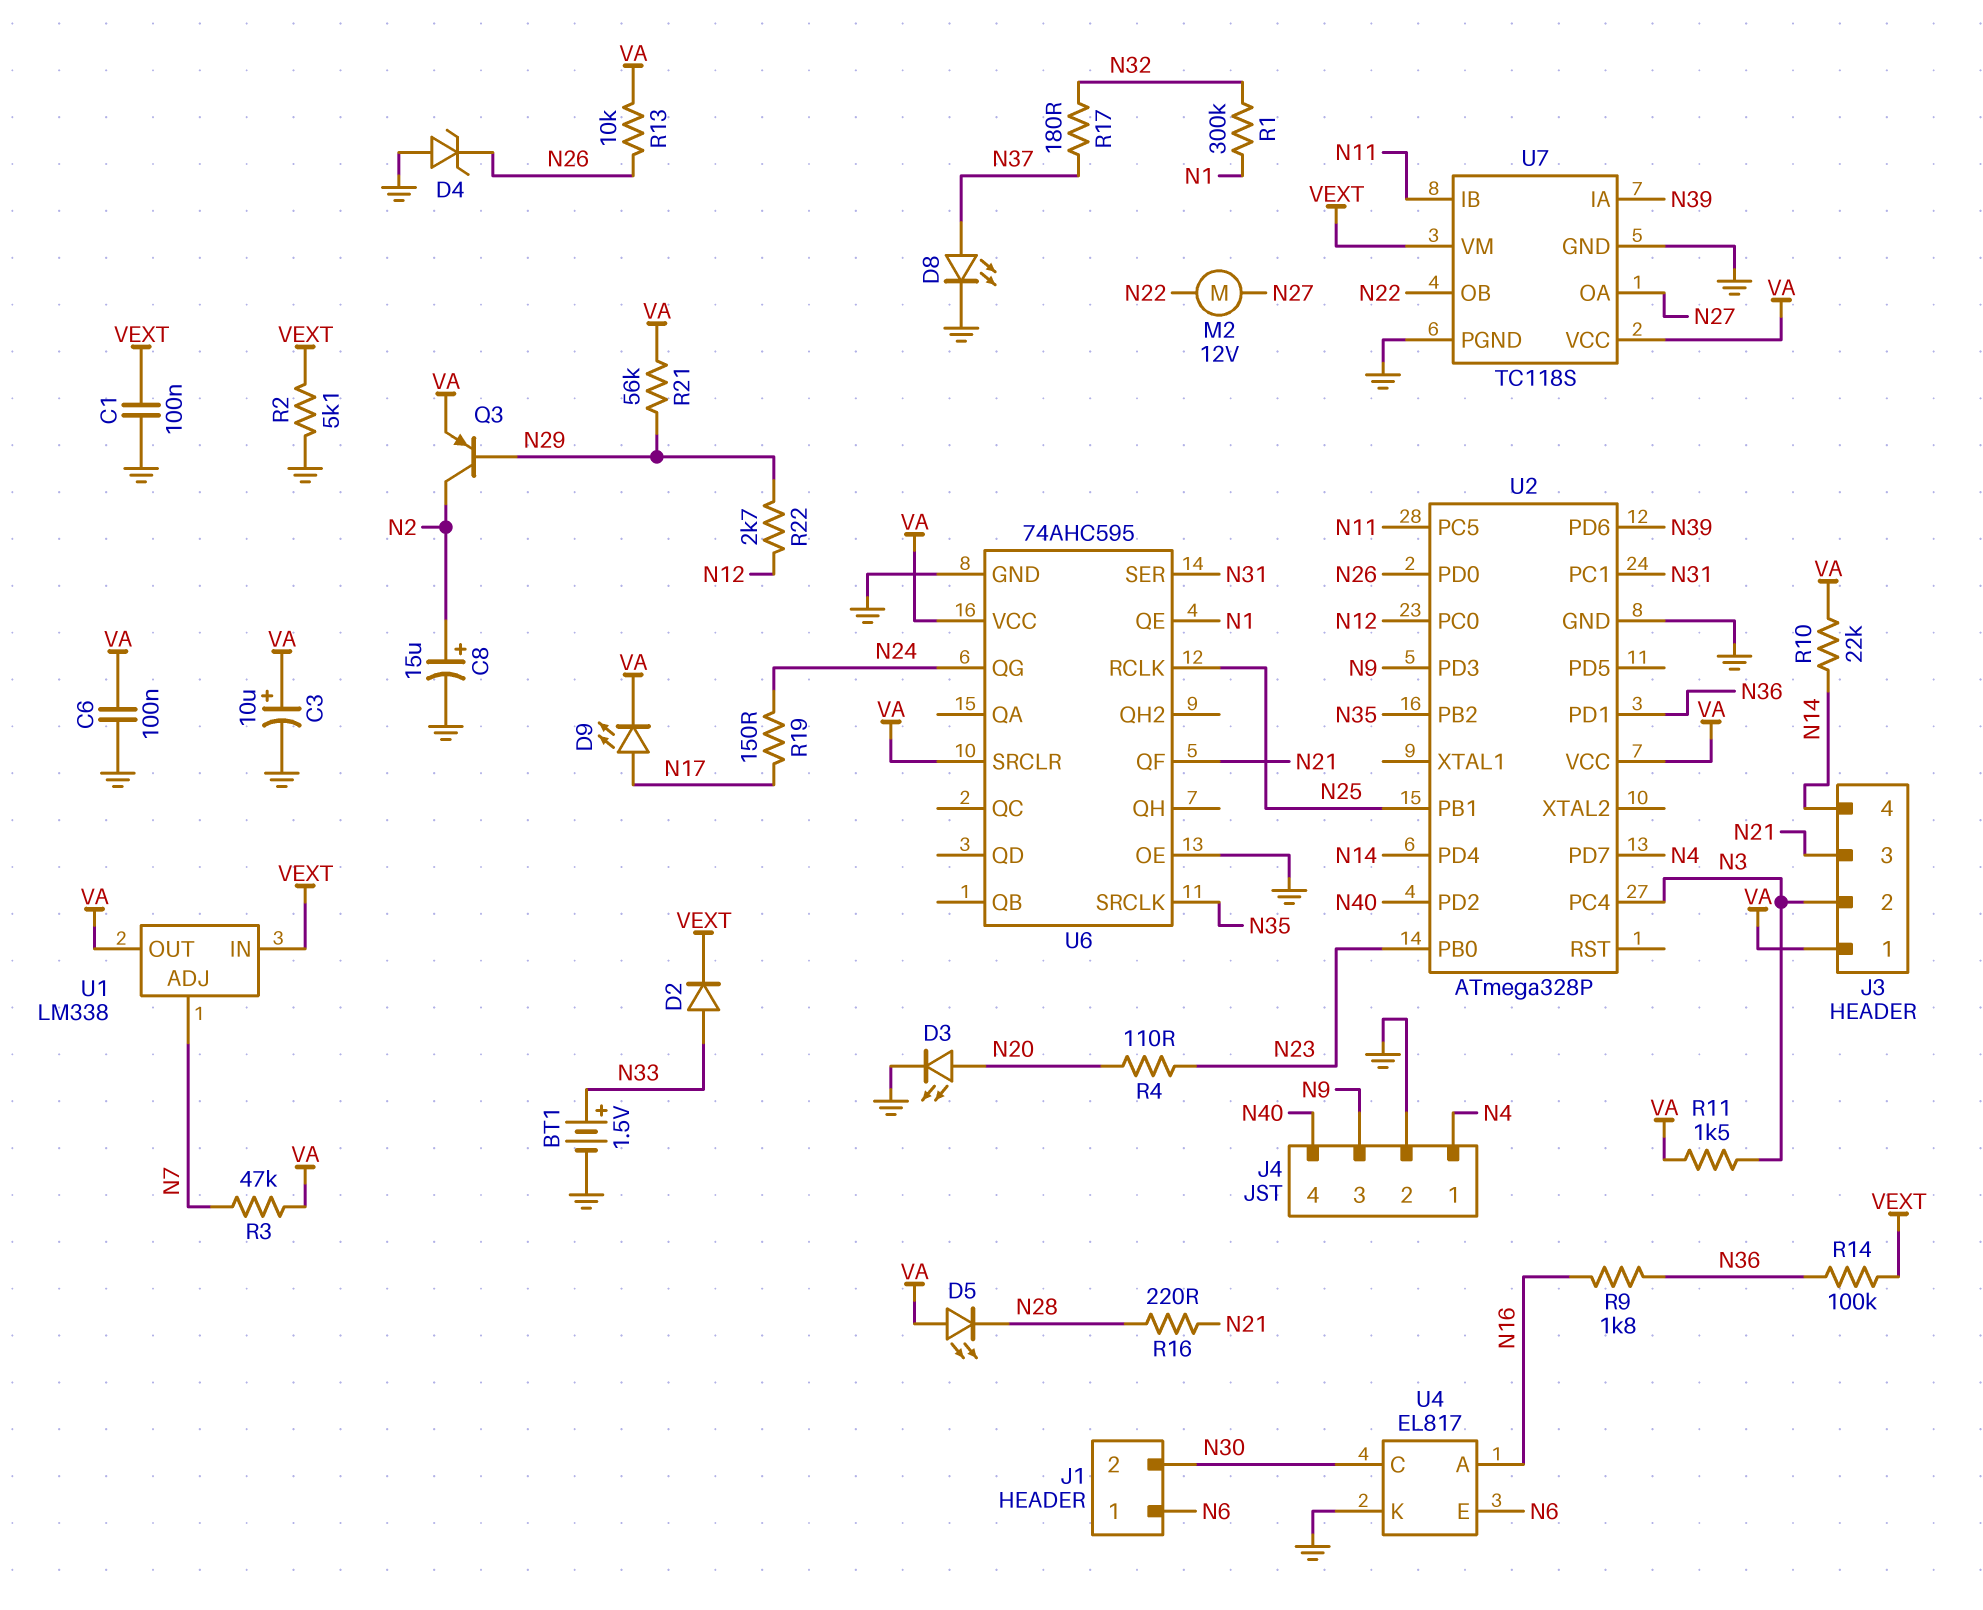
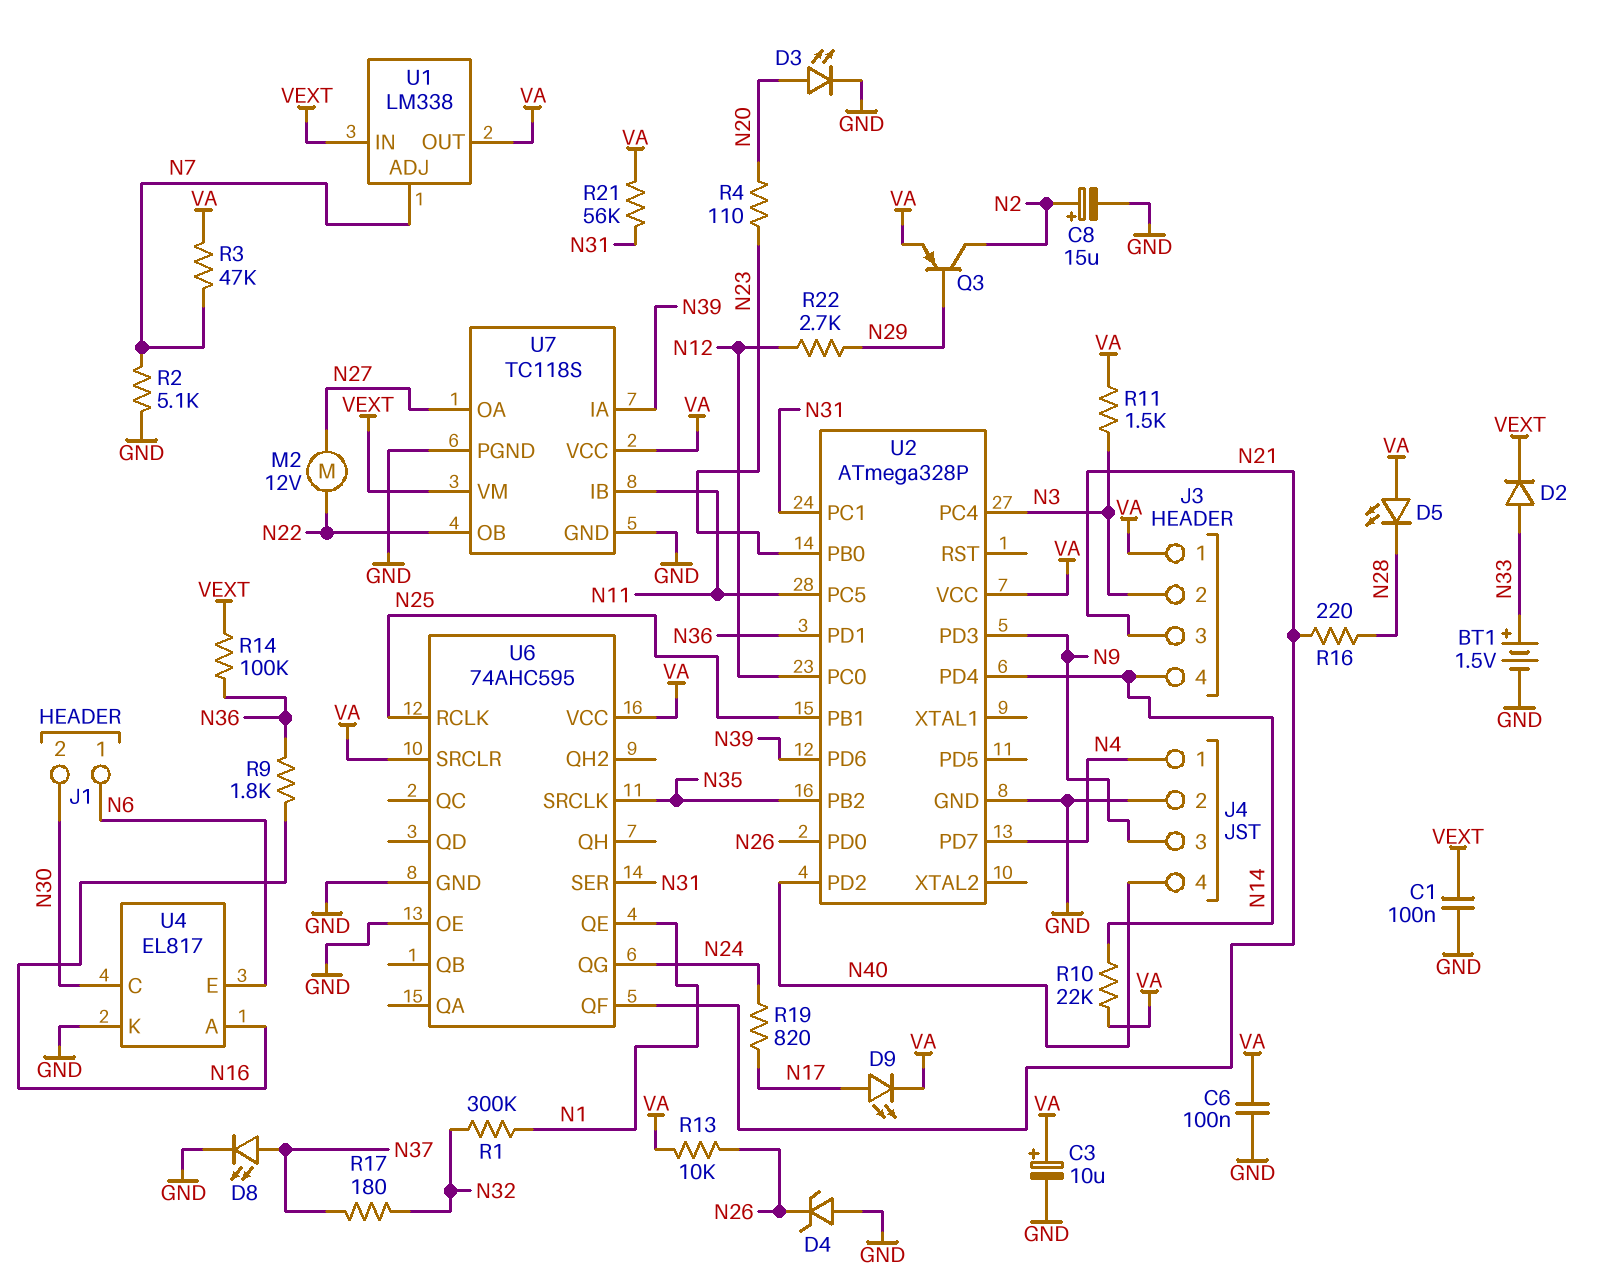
R2: 5.1k (GND, VEXT) -> 5.1k (GND, N7)
R19: 150 (N17, N24) -> 820 (N17, N24)
R21: 56k (N29, VA) -> 56k (N31, VA)

